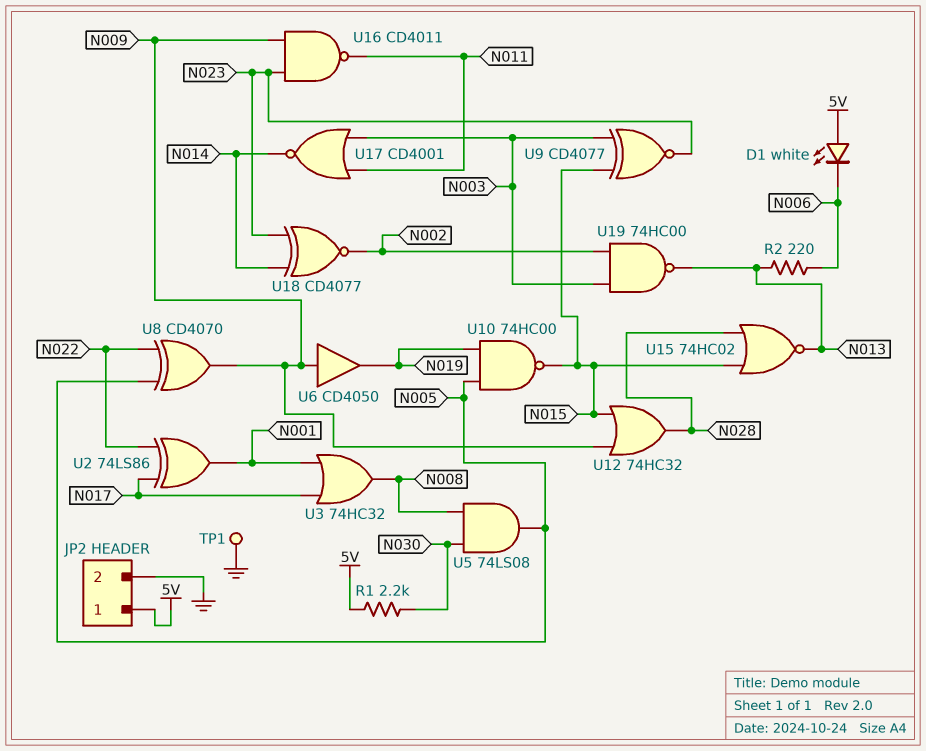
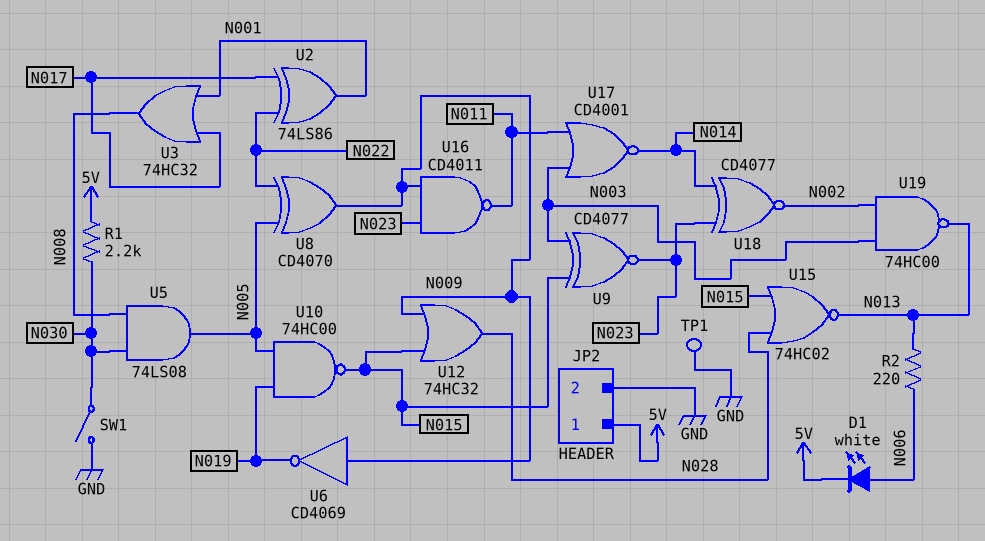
D1: LED white (A 5V, K N006) -> LED white (A N006, K 5V)
SW1: none -> switch (GND, N030)
U6: buffer CD4050 (in N009, out N019) -> NOT CD4069 (in N009, out N019)

